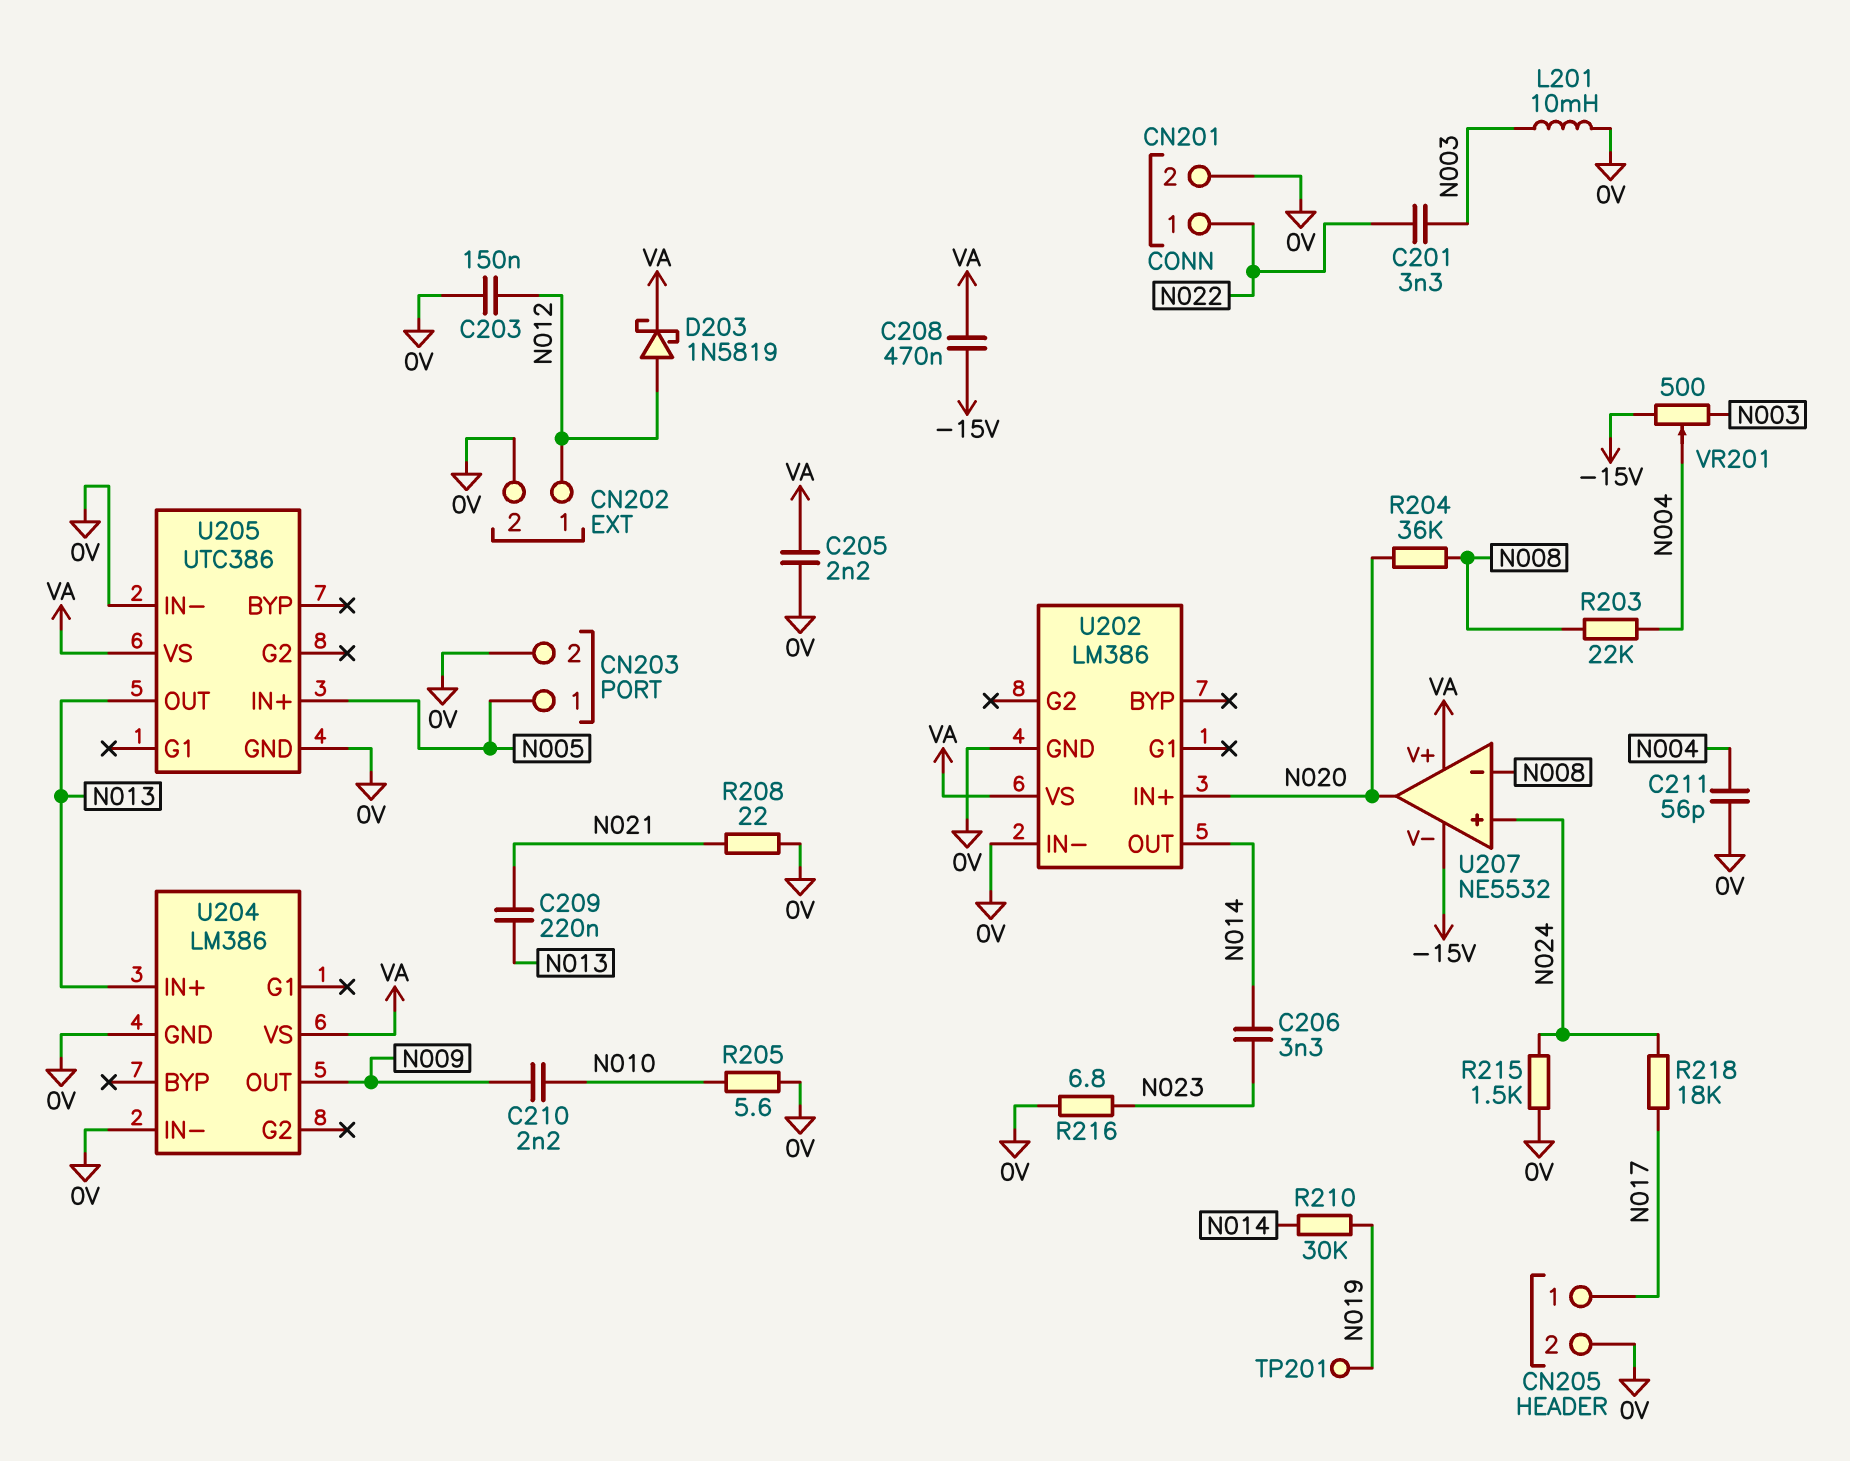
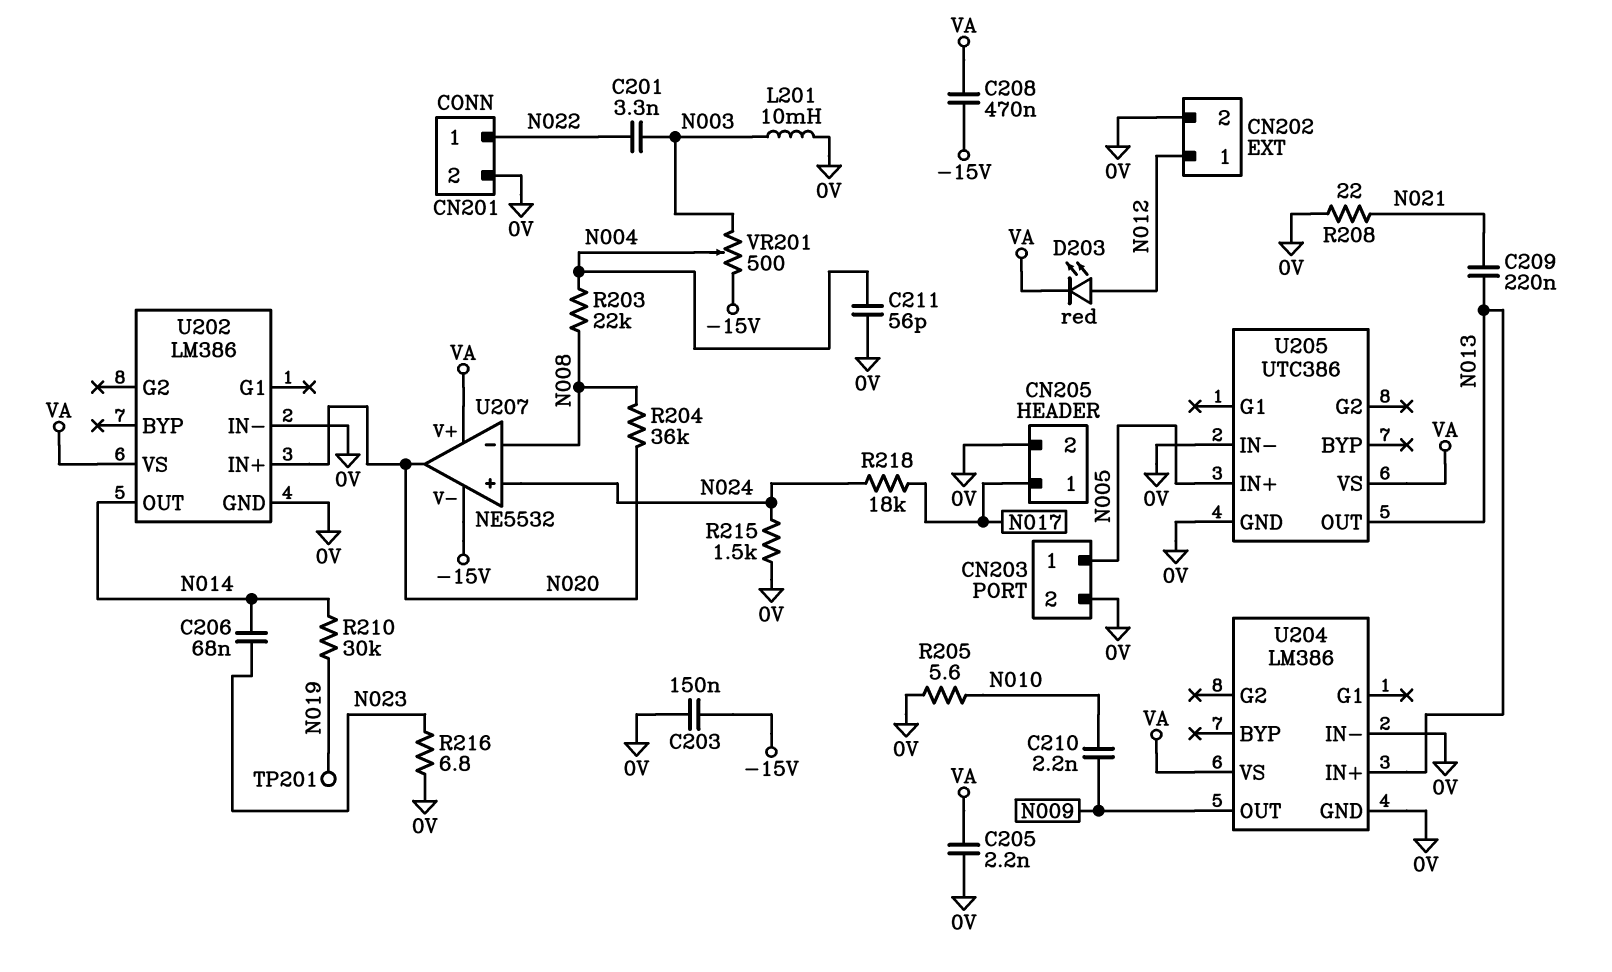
C203: 150nF (0V, N012) -> 150nF (-15V, 0V)
C206: 3.3nF (N014, N023) -> 68nF (N014, N023)
D203: schottky 1N5819 (A N012, K VA) -> LED red (A N012, K VA)

